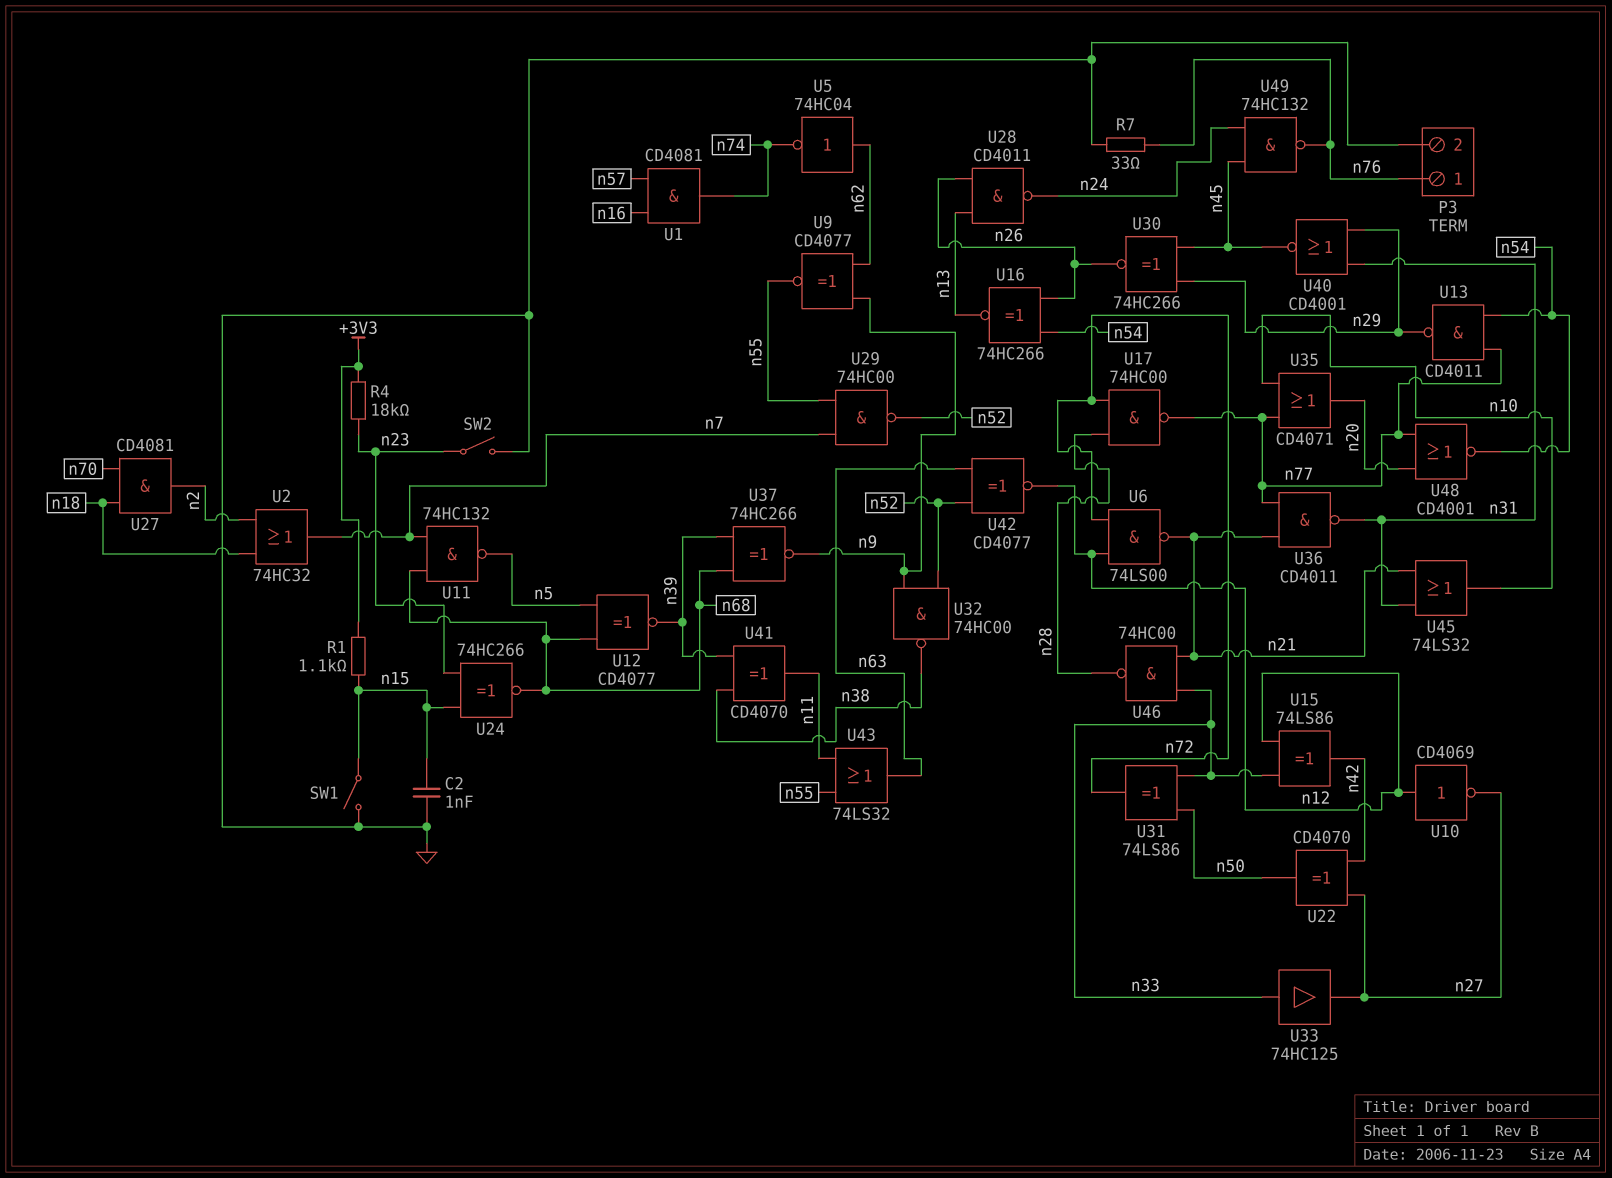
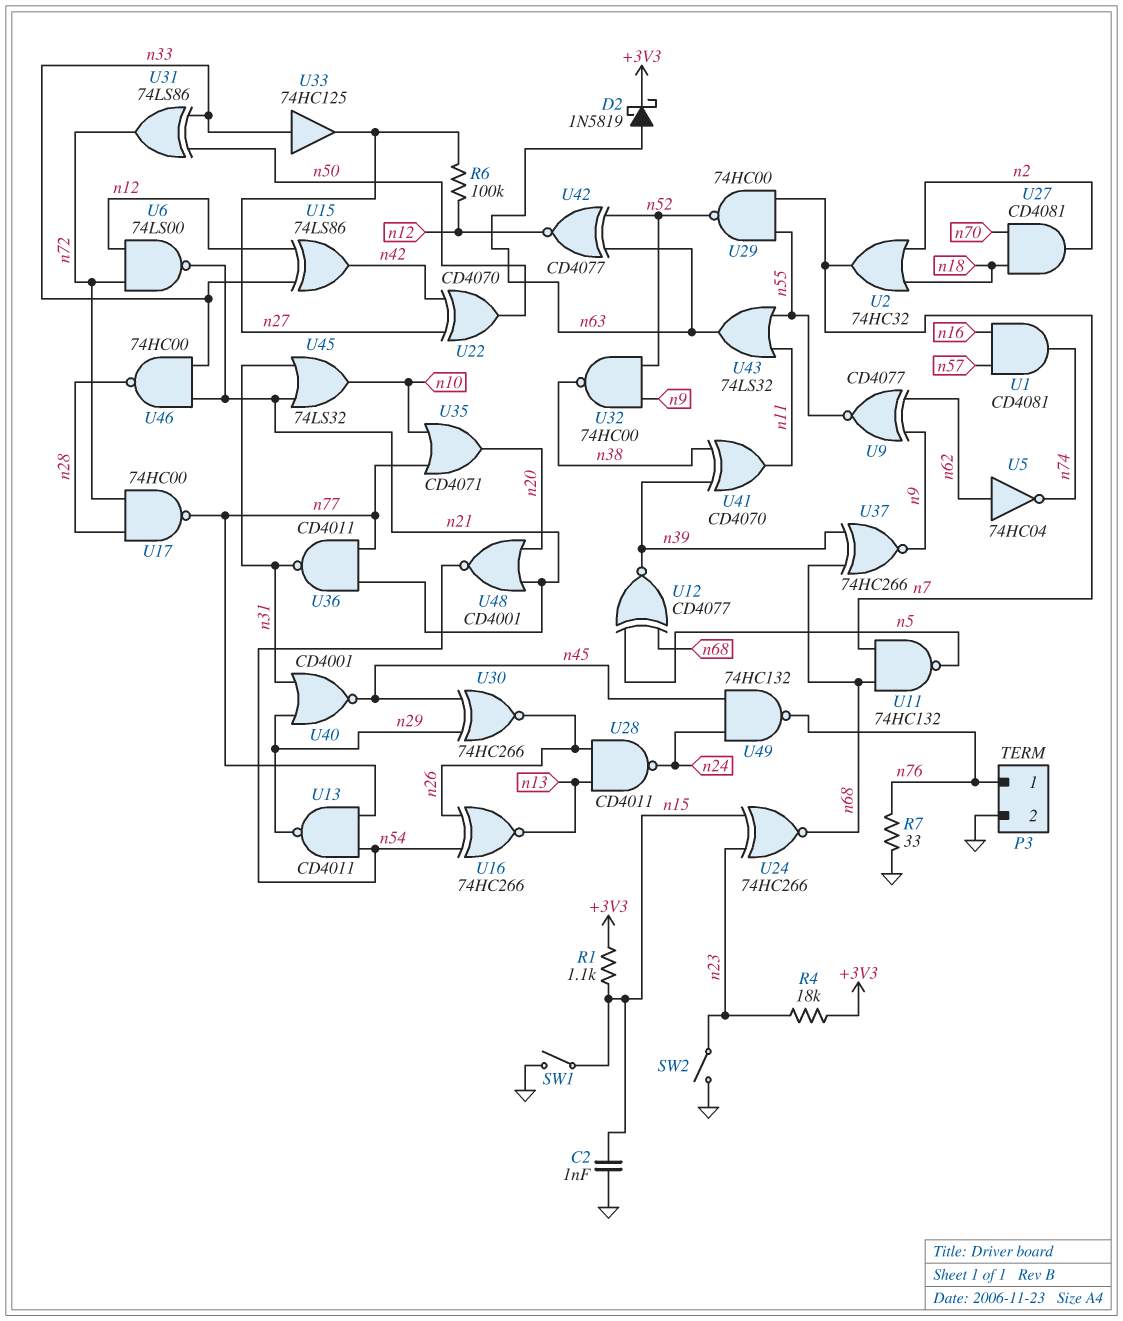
D2: none -> schottky 1N5819 (A n63, K +3V3)
R6: none -> 100k (n12, n27)
U10: NOT CD4069 (in n12, out n27) -> none
U48: NOR CD4001 (in n20, in n77, out n54) -> NOR CD4001 (in n20, in n21, out n54)

